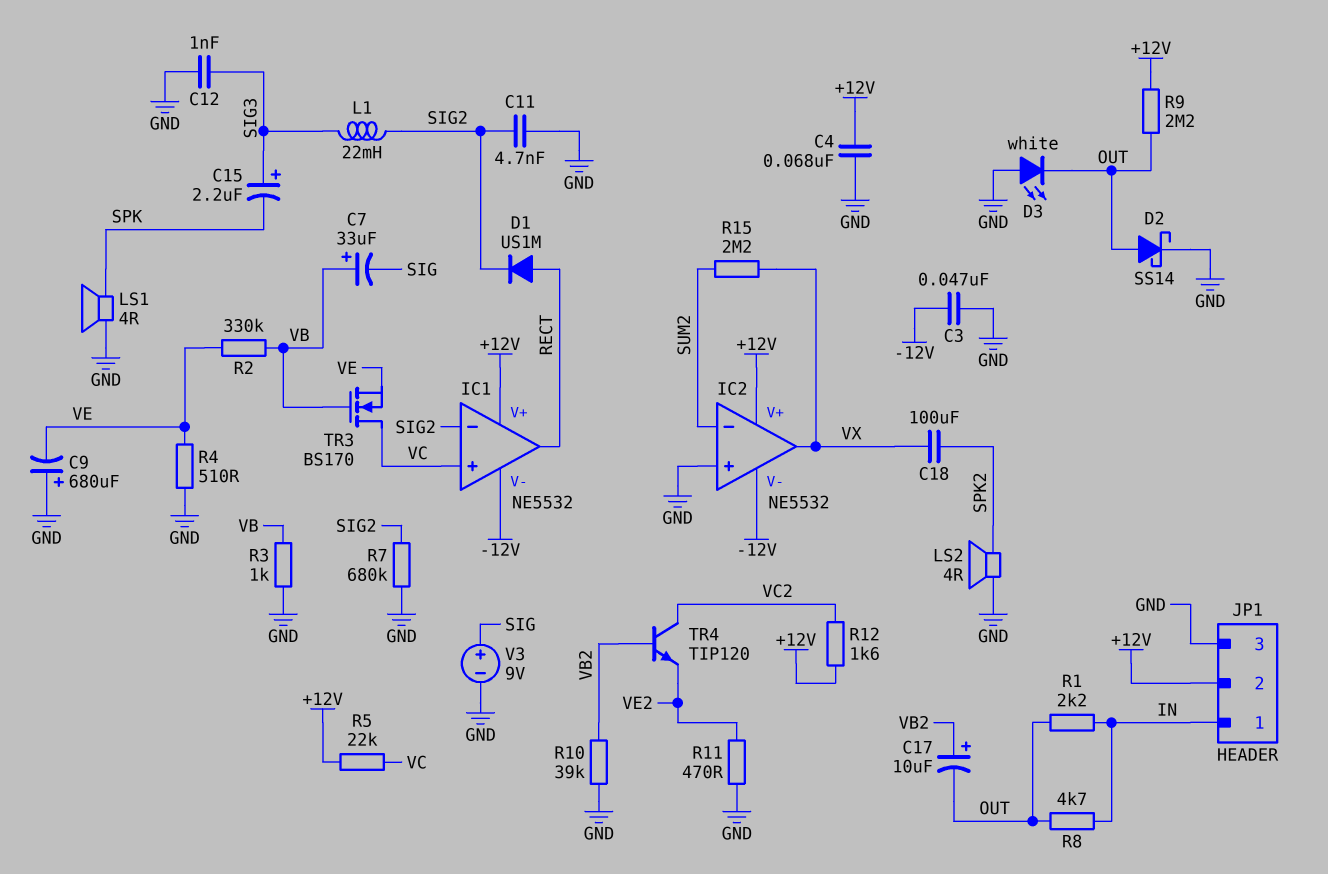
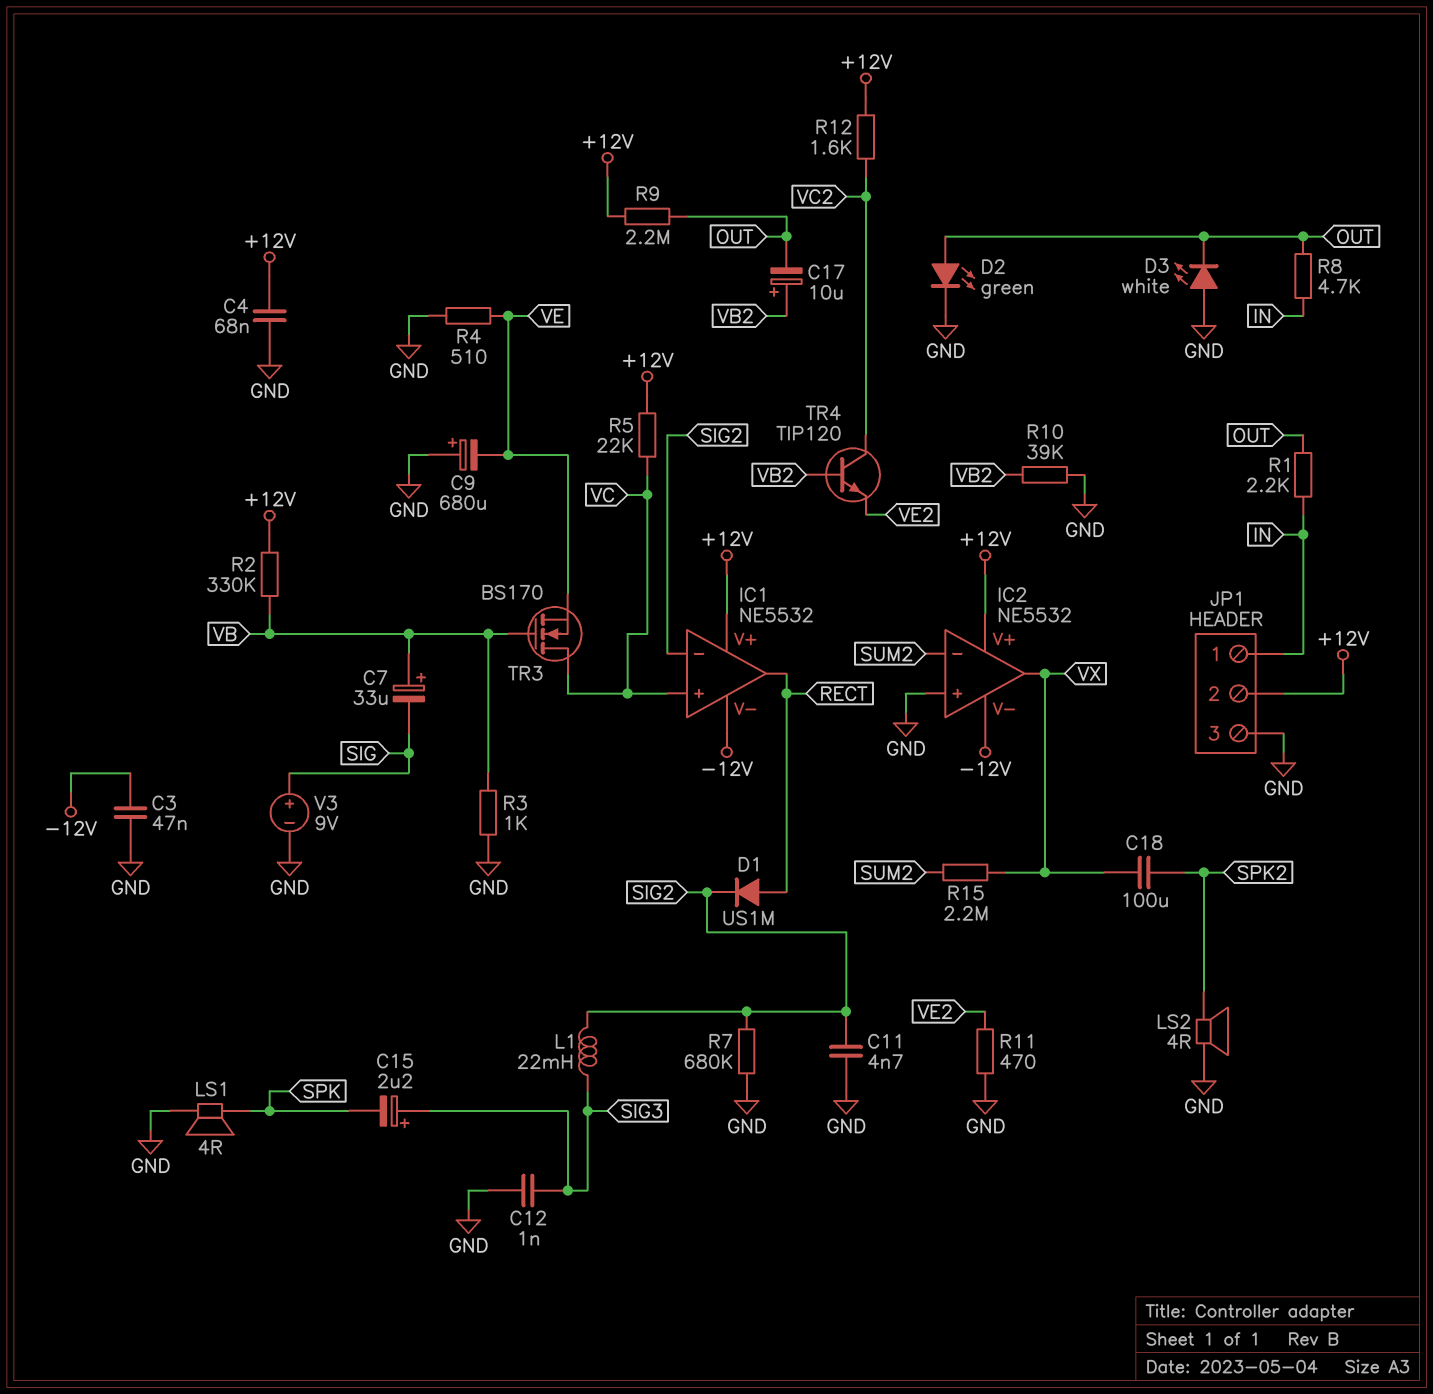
D2: schottky SS14 (A OUT, K GND) -> LED green (A OUT, K GND)
R2: 330k (VB, VE) -> 330k (+12V, VB)

